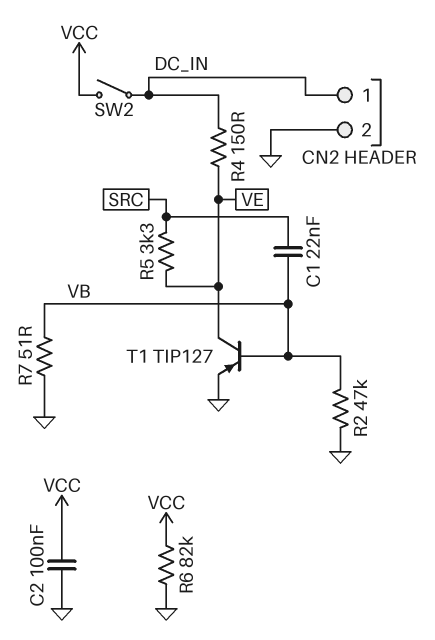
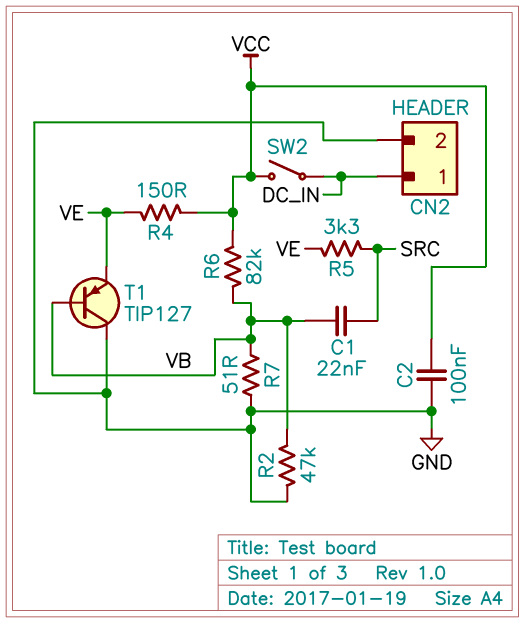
R4: 150 (DC_IN, VE) -> 150 (VCC, VE)
R6: 82k (GND, VCC) -> 82k (VB, VCC)
T1: PNP TIP127 (B VB, C VE, E GND) -> PNP TIP127 (B VB, C GND, E VE)

